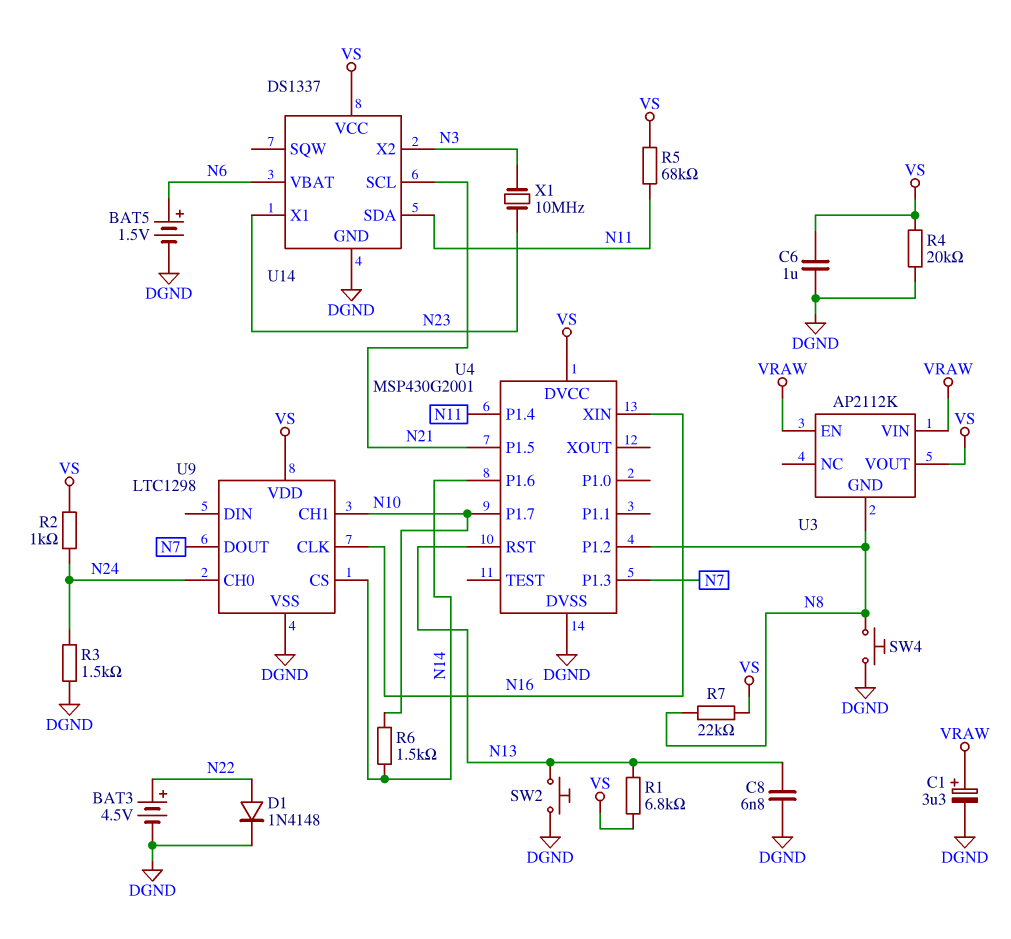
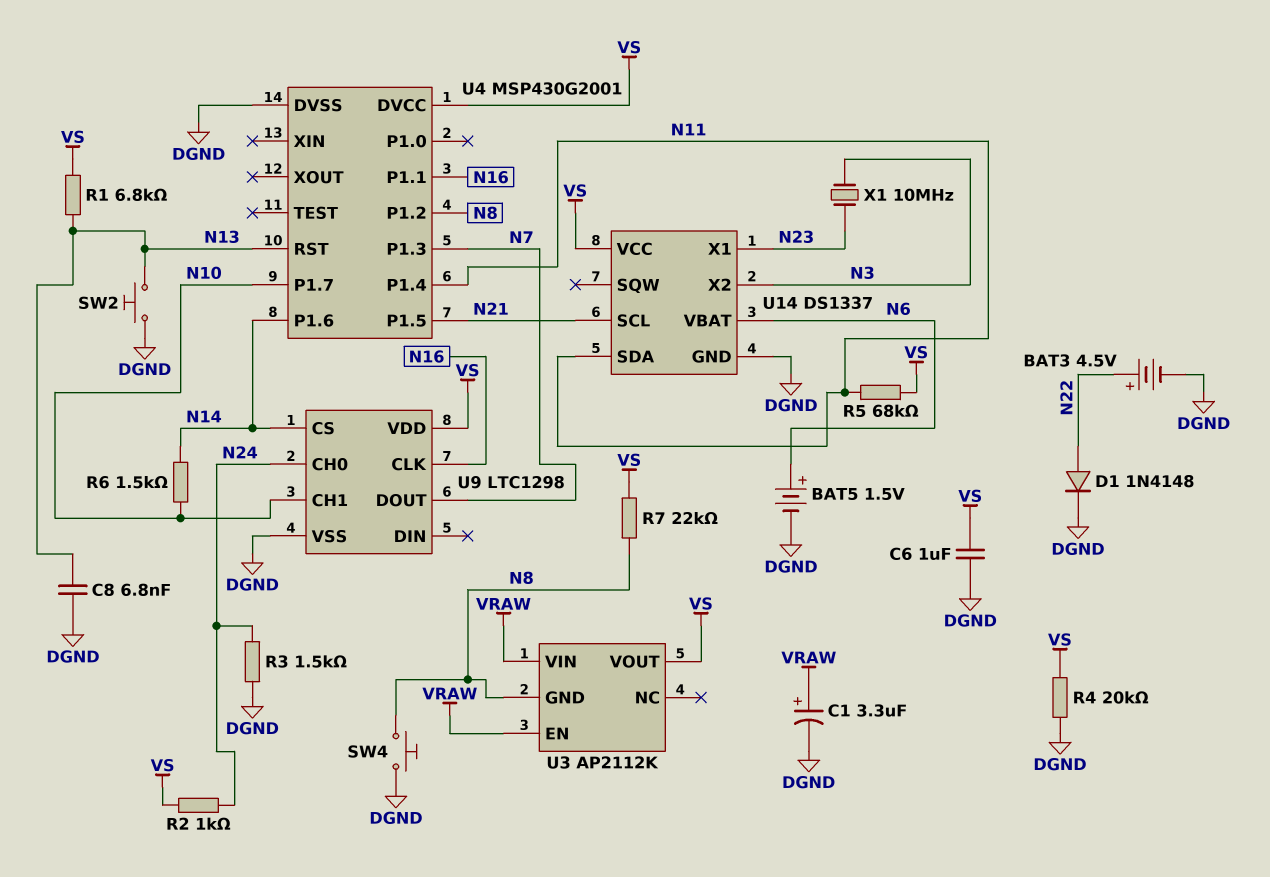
U4 pin P1.1: none -> N16
U4 pin XIN: N16 -> none

